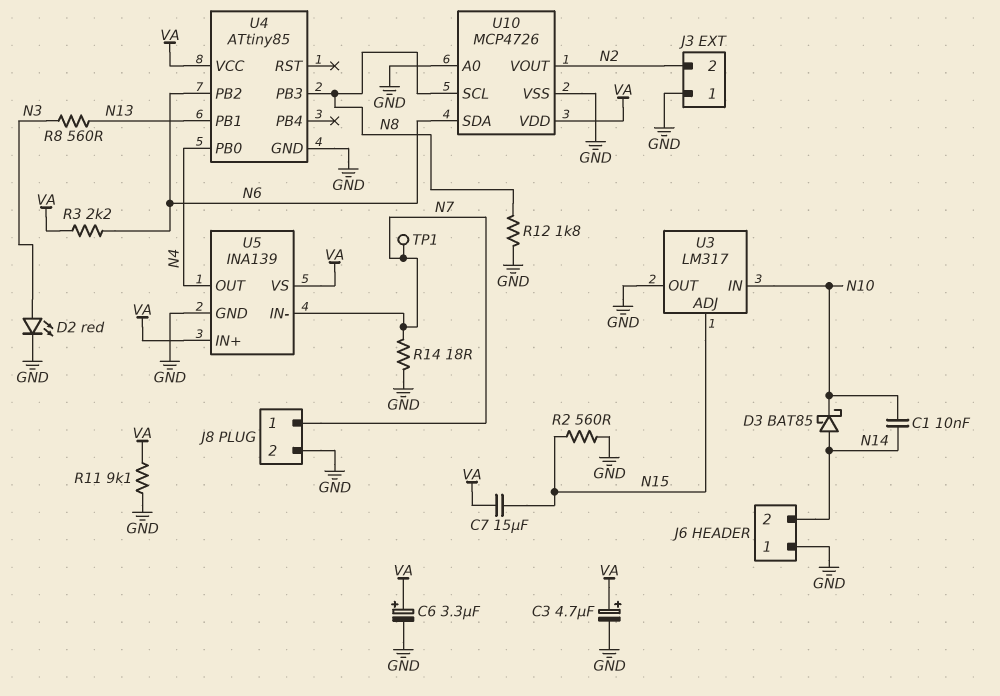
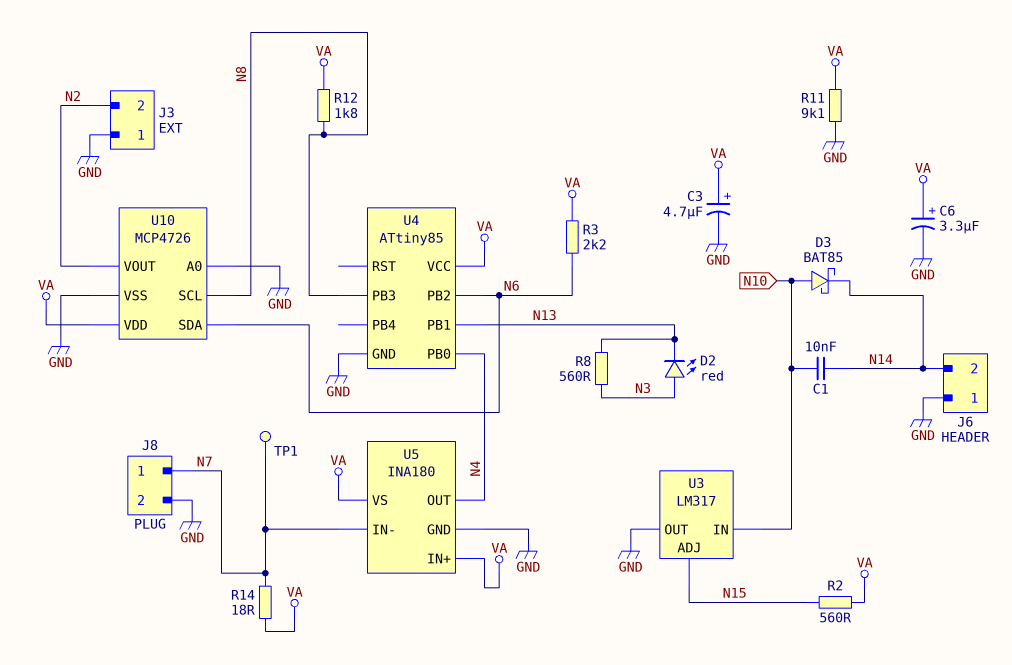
C7: 15uF (N15, VA) -> none
D2: LED red (A N3, K GND) -> LED red (A N3, K N13)
D3: schottky BAT85 (A N14, K N10) -> schottky BAT85 (A N10, K N14)
R2: 560 (GND, N15) -> 560 (N15, VA)
R12: 1.8k (GND, N8) -> 1.8k (N8, VA)
R14: 18 (GND, N7) -> 18 (N7, VA)
U5: INA139 -> INA180

